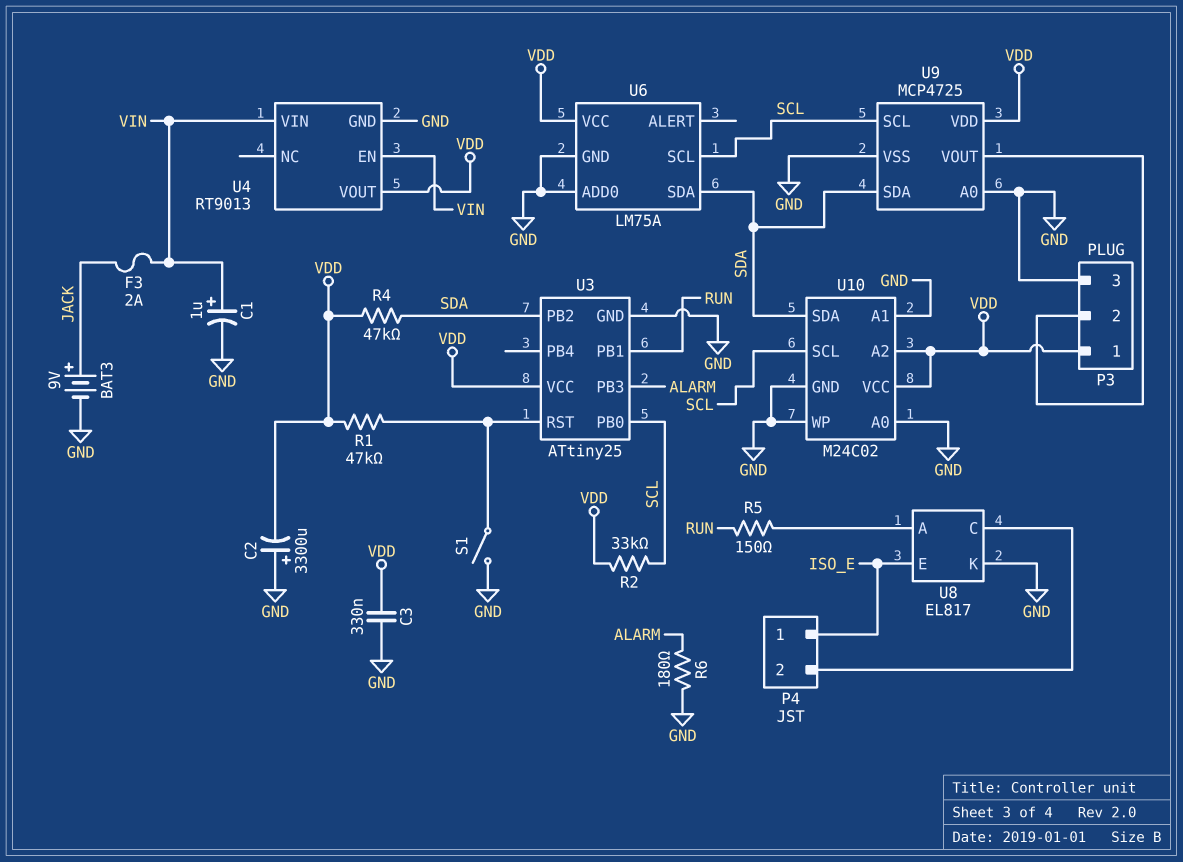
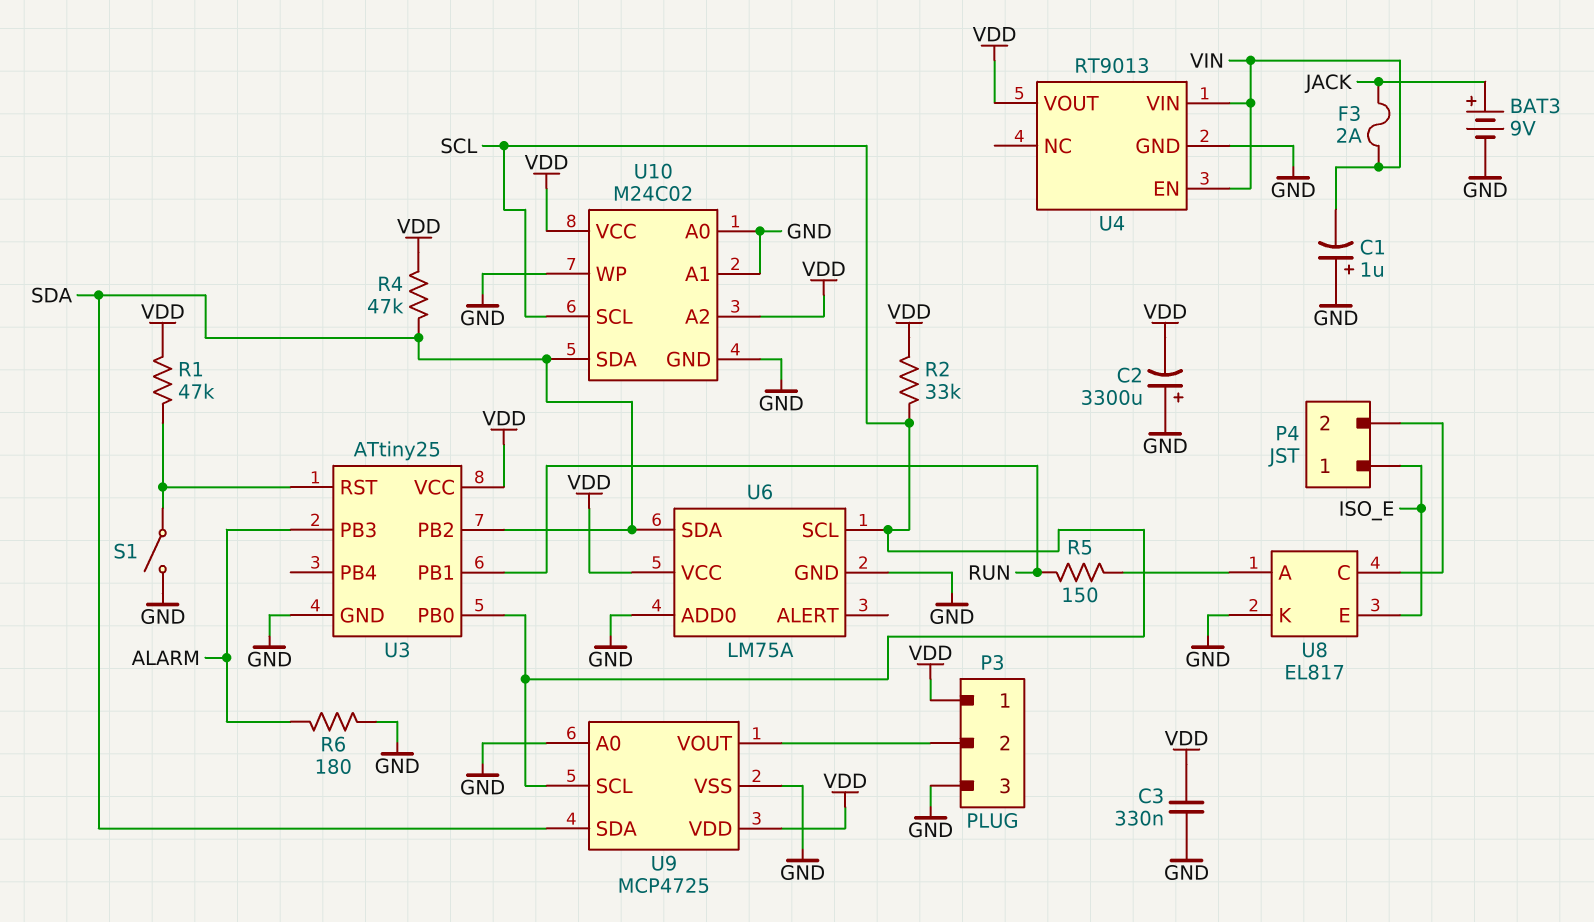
C1: 1uF (plus VIN, minus GND) -> 1uF (plus GND, minus VIN)

